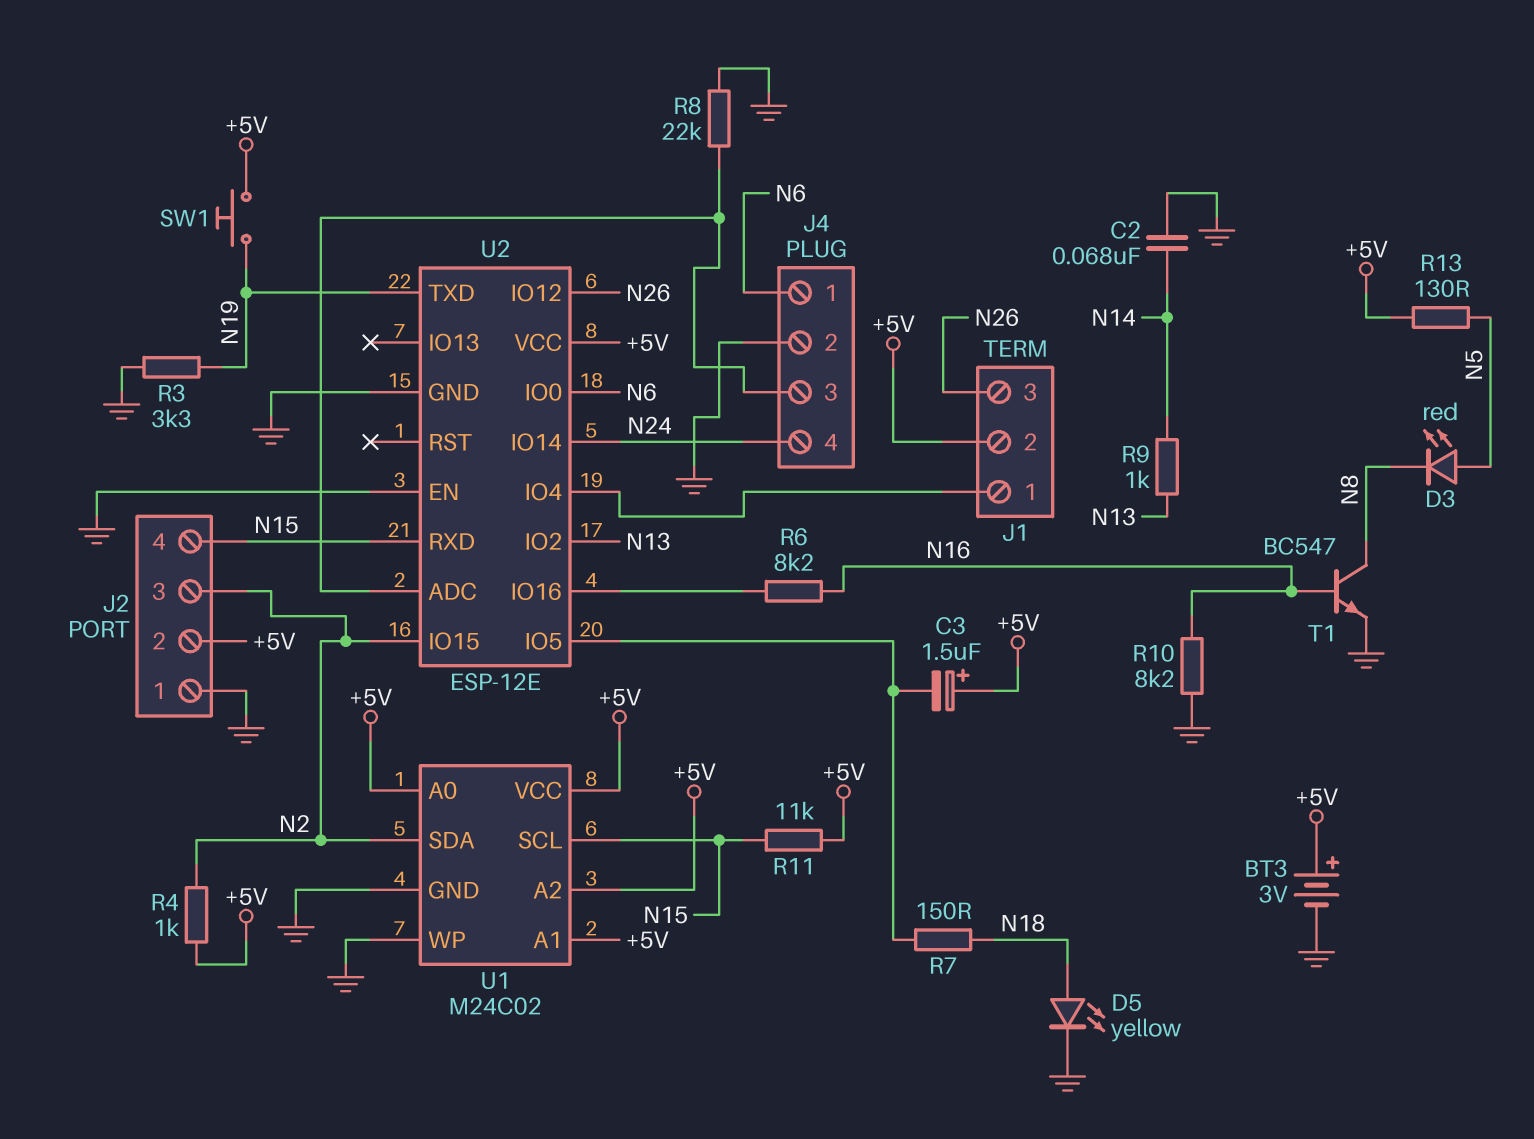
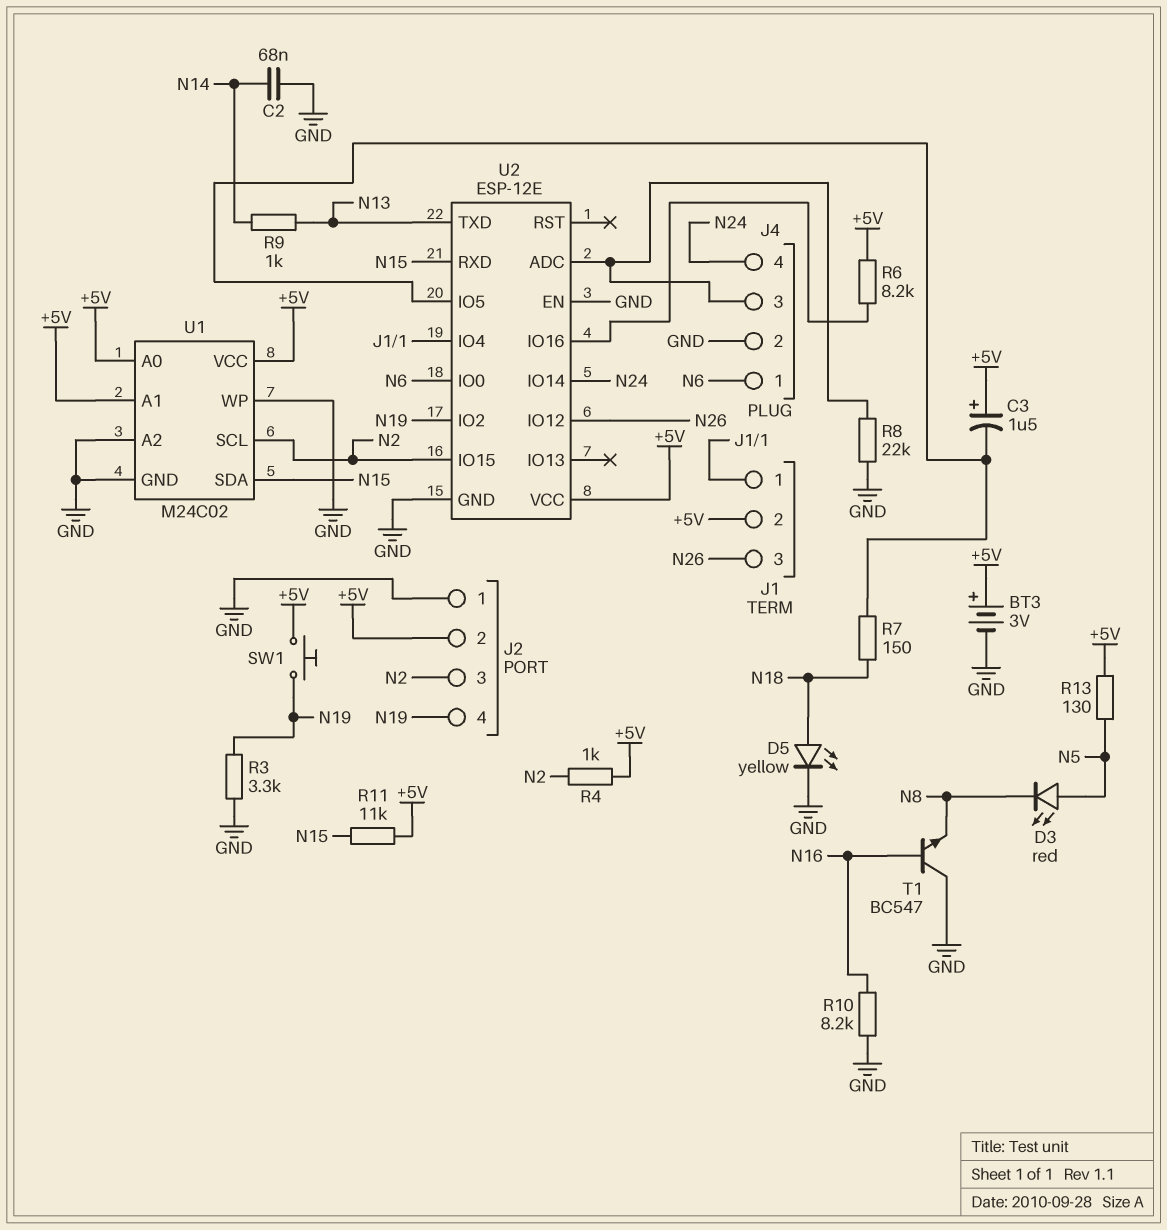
J2 pin 4: N15 -> N19
R6: 8.2k (N16, U2/IO16) -> 8.2k (+5V, U2/IO16)
T1: NPN BC547 (B N16, C N8, E GND) -> NPN BC547 (B N16, C GND, E N8)
U1 pin A2: +5V -> GND
U1 pin SCL: N15 -> N2
U1 pin SDA: N2 -> N15
U2 pin IO2: N13 -> N19
U2 pin TXD: N19 -> N13

